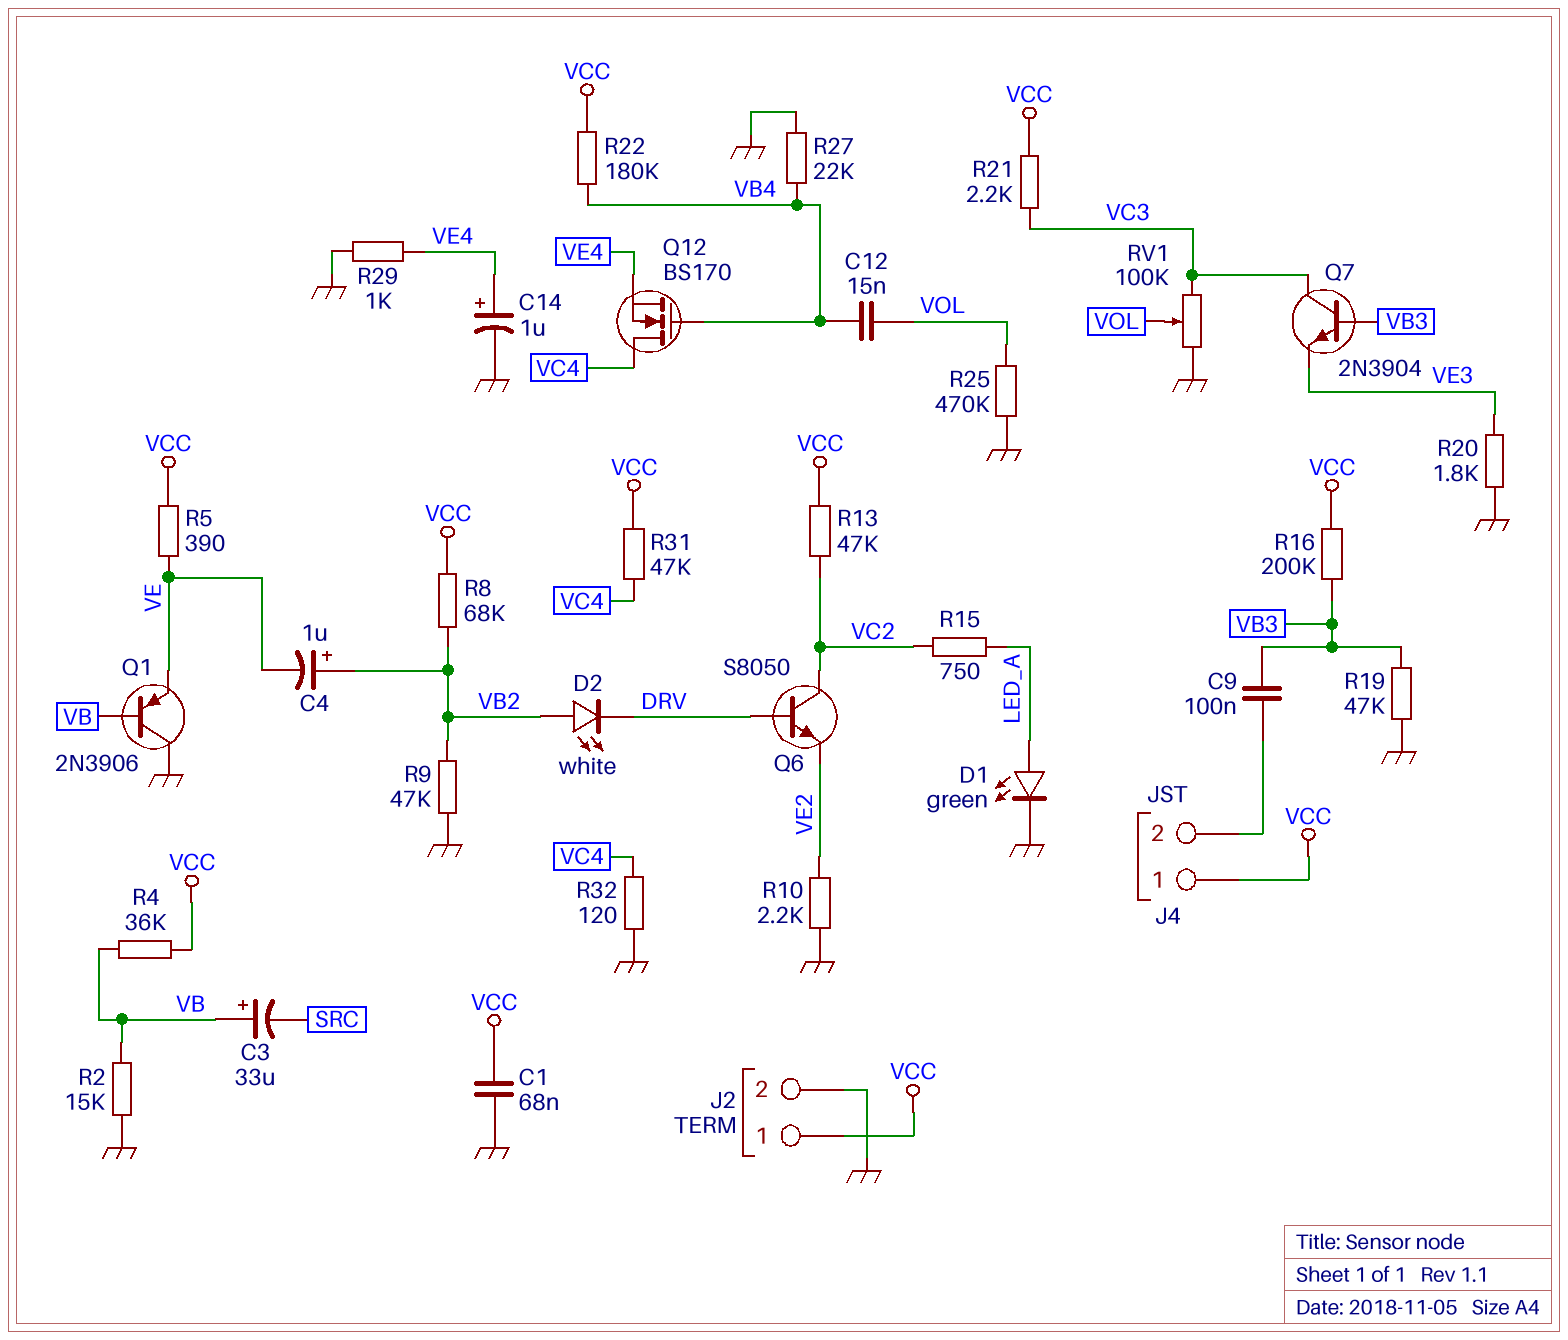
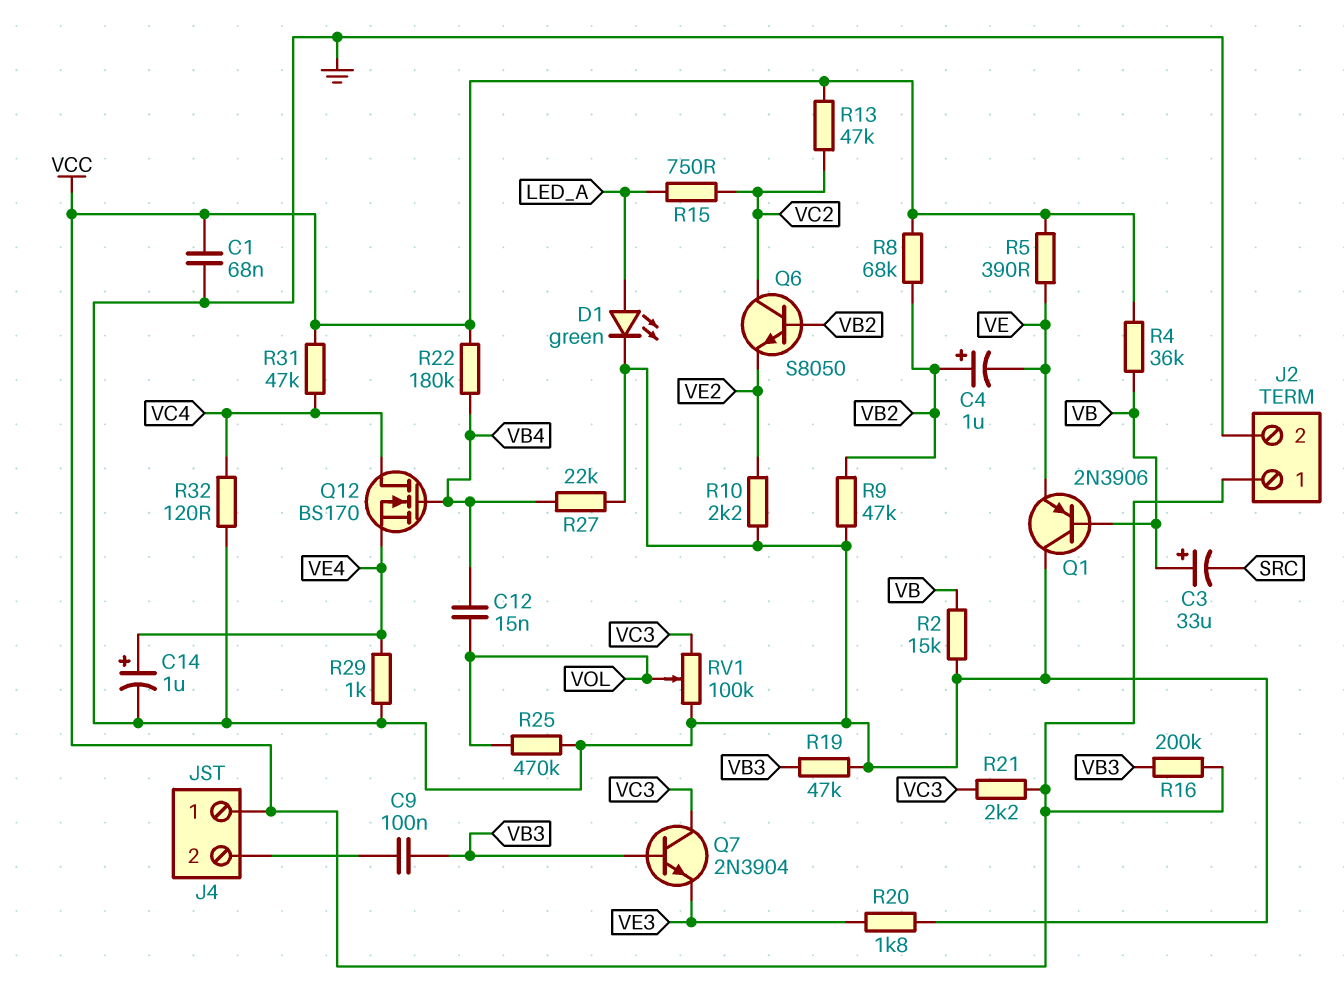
D2: LED white (A VB2, K DRV) -> none
Q6: NPN S8050 (B DRV, C VC2, E VE2) -> NPN S8050 (B VB2, C VC2, E VE2)

